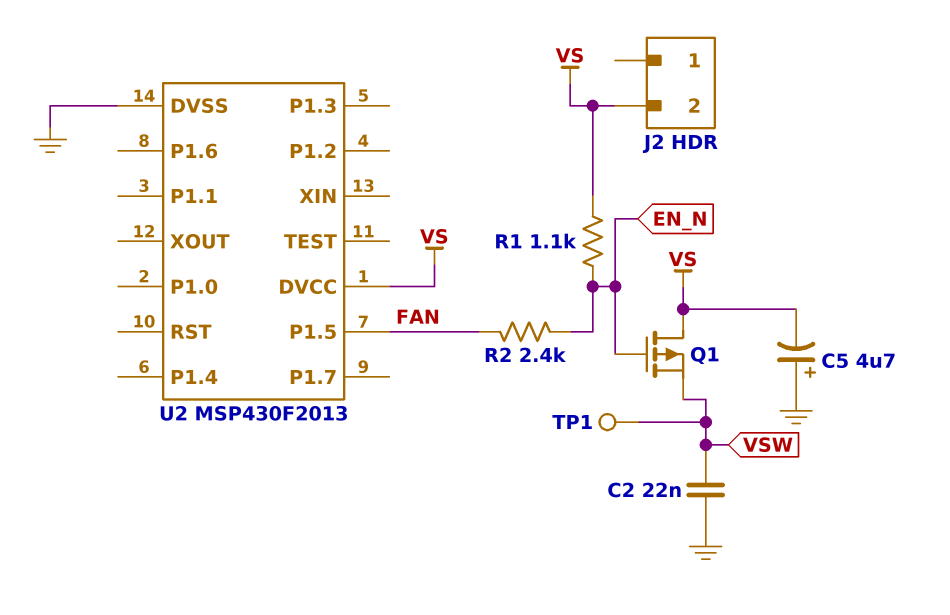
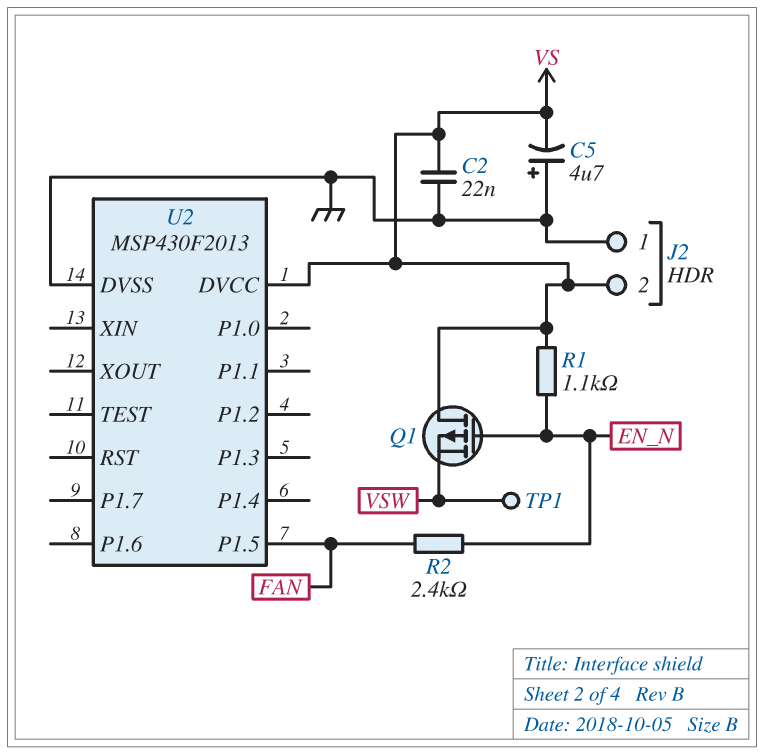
C2: 22nF (GND, VSW) -> 22nF (GND, VS)
J2 pin 1: none -> GND

